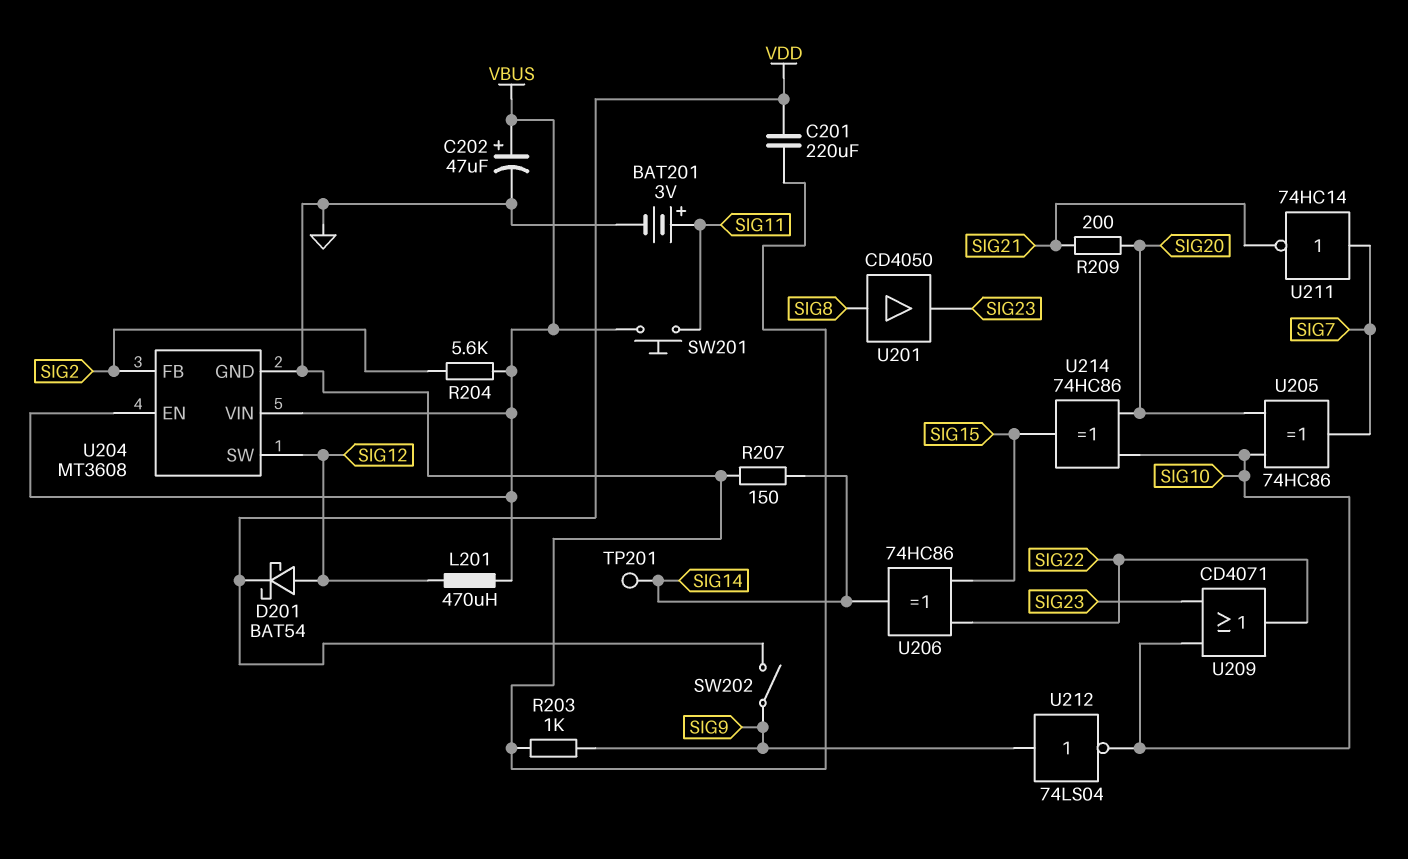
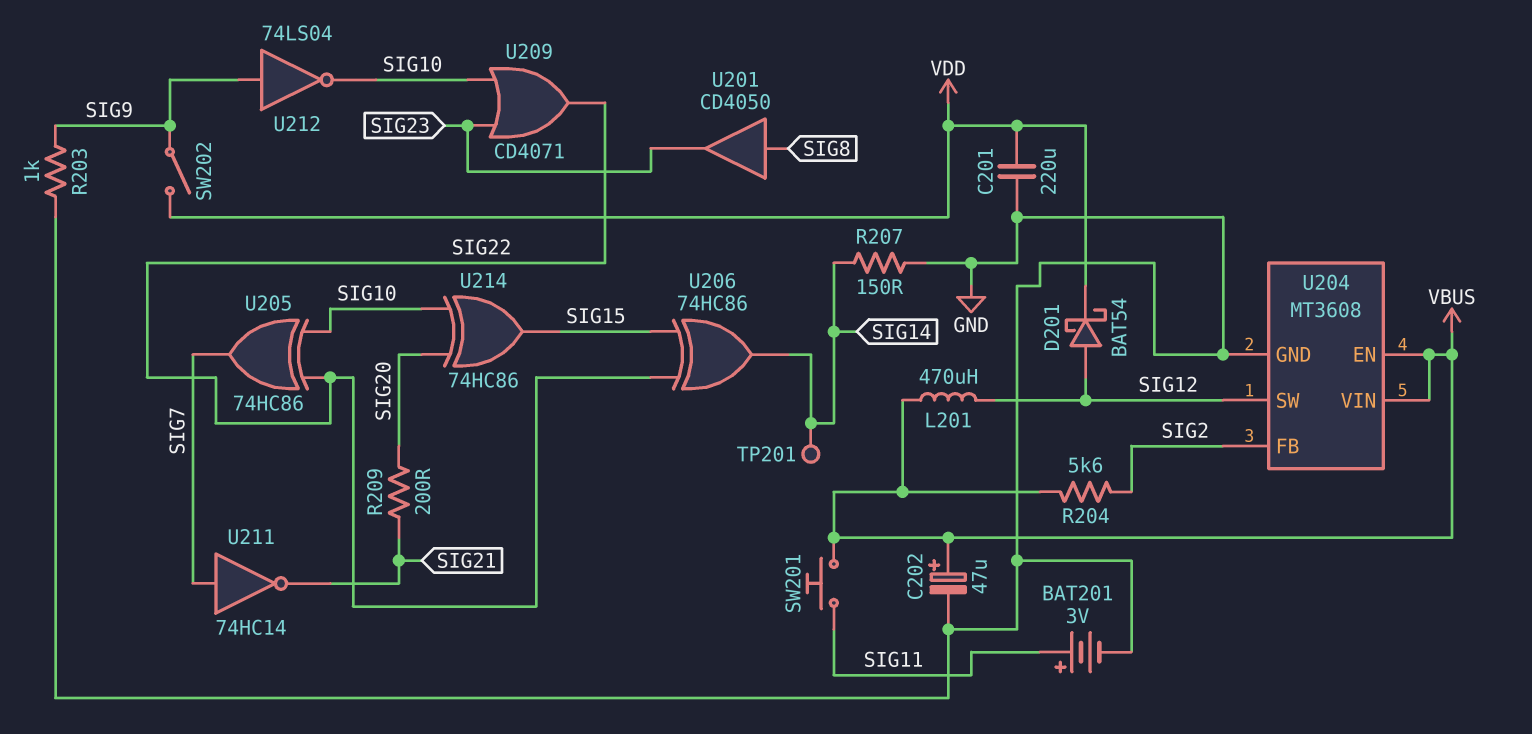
U205: XOR 74HC86 (in SIG10, in SIG20, out SIG7) -> XOR 74HC86 (in SIG10, in SIG22, out SIG7)

